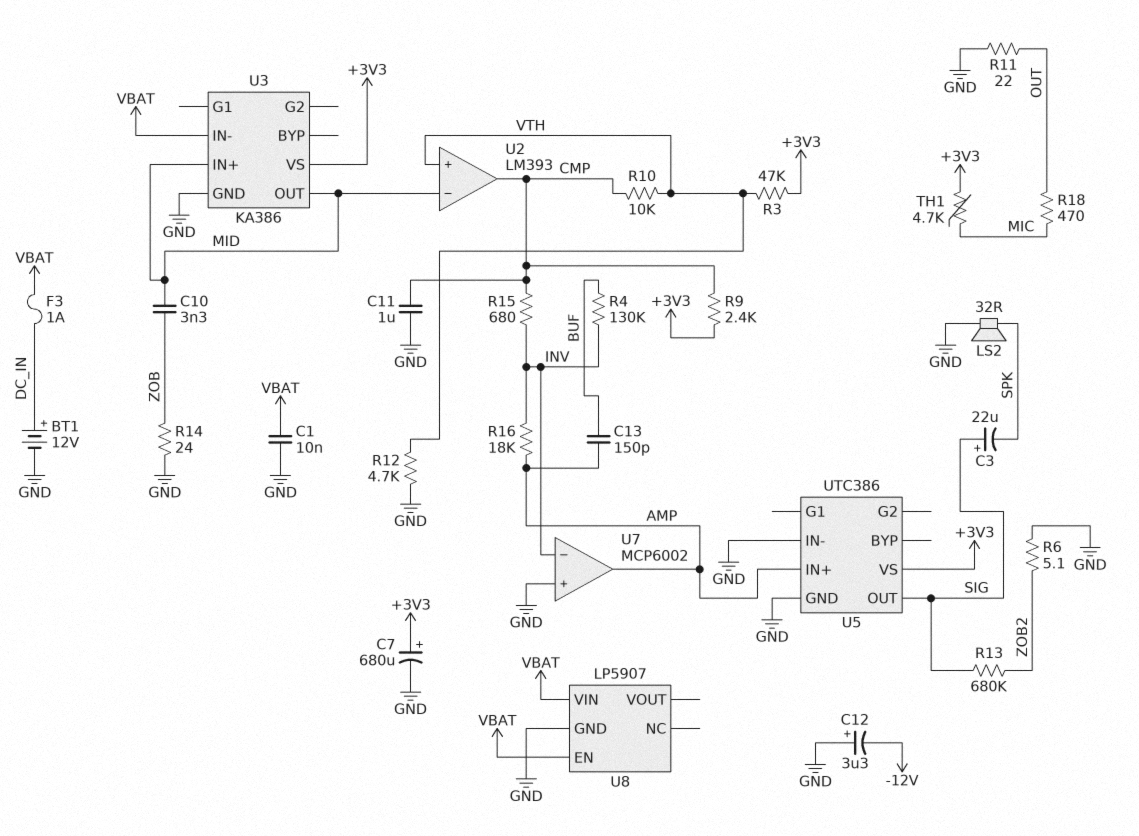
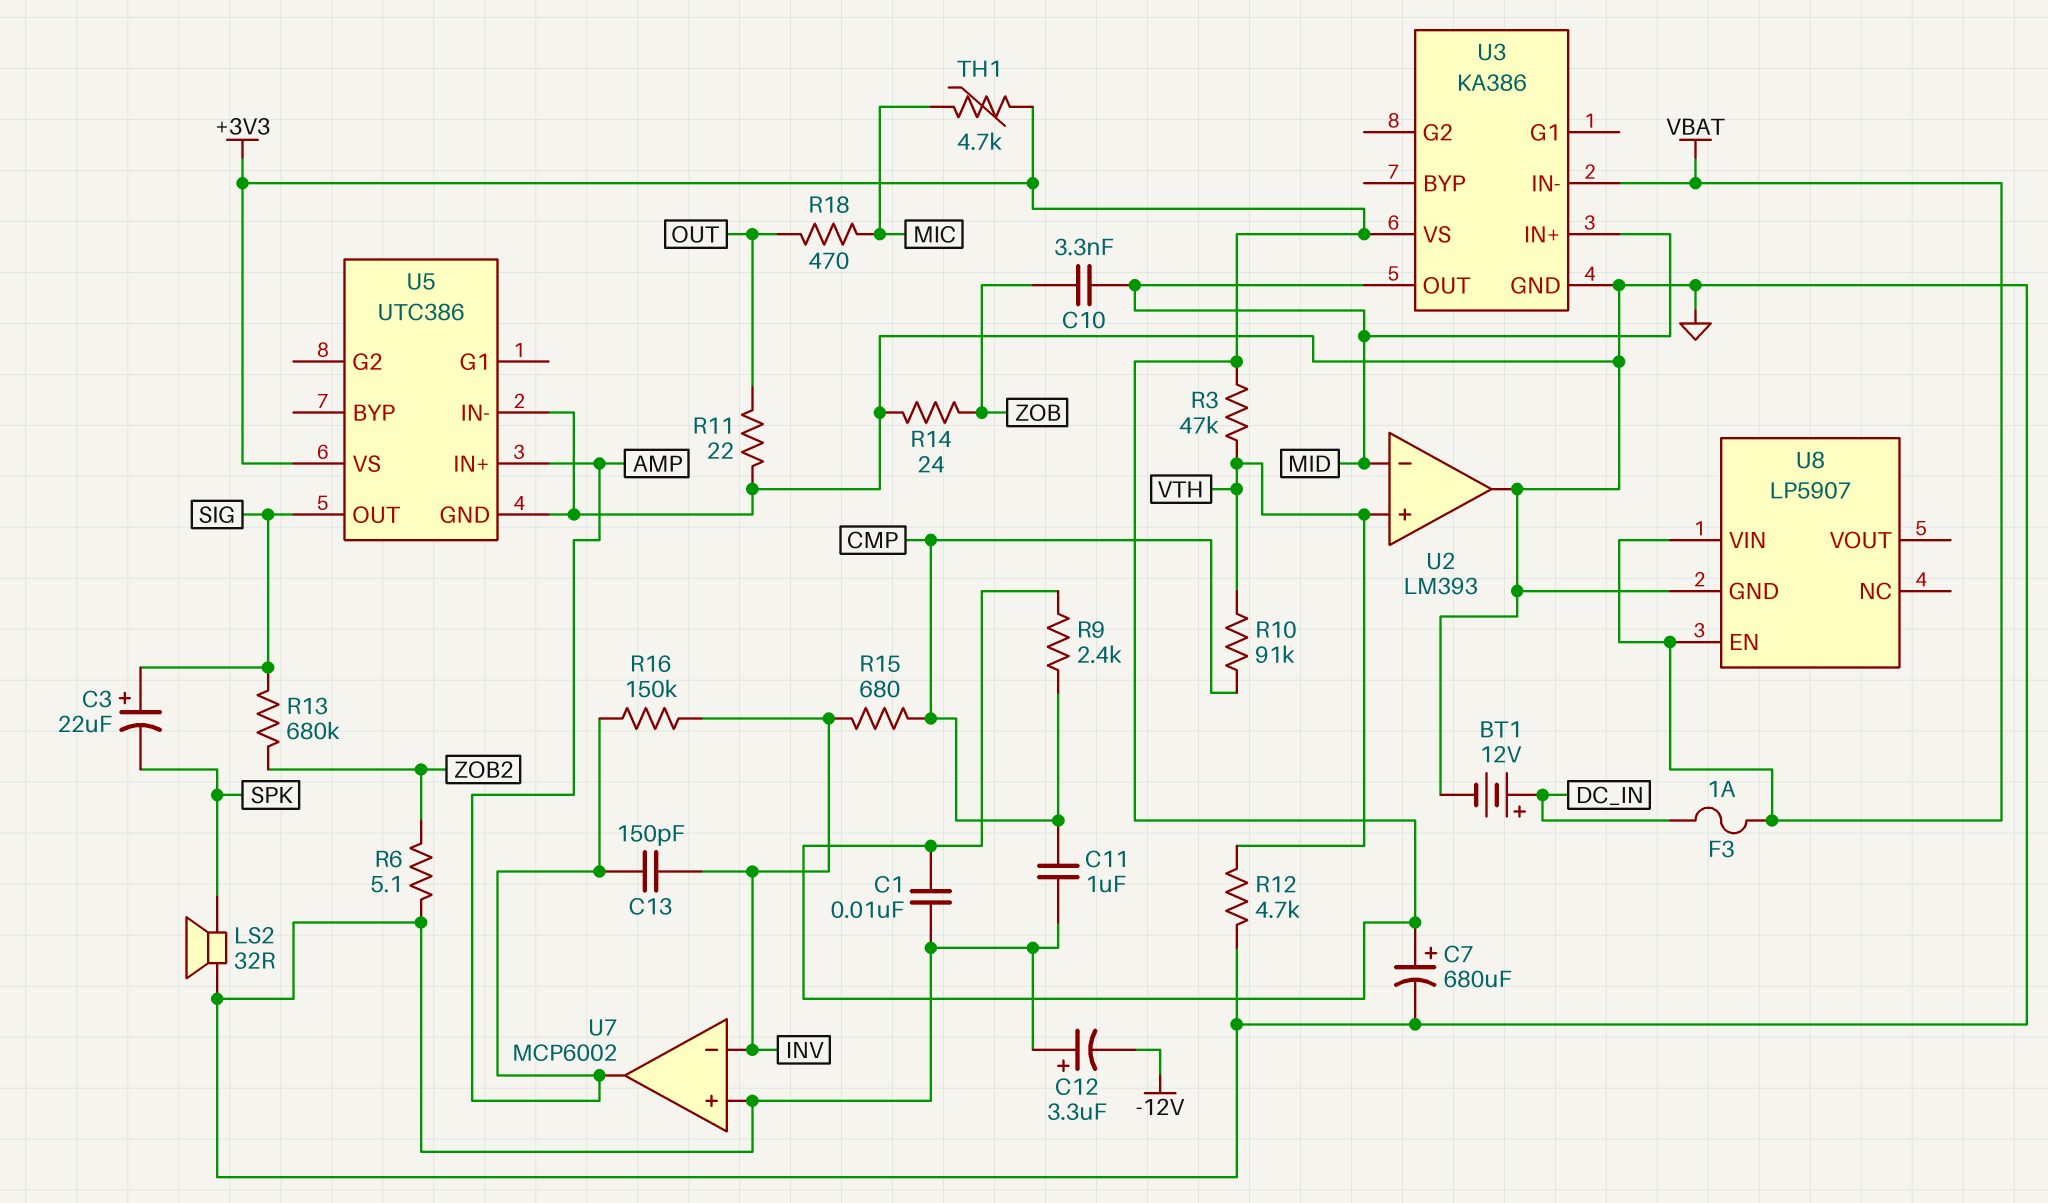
C1: 10nF (GND, VBAT) -> 10nF (+3V3, GND)
C13: 150pF (AMP, BUF) -> 150pF (AMP, INV)
R4: 130k (BUF, INV) -> none
R10: 10k (CMP, VTH) -> 91k (CMP, VTH)
R16: 18k (AMP, INV) -> 150k (AMP, INV)
U2 pin out: CMP -> GND

